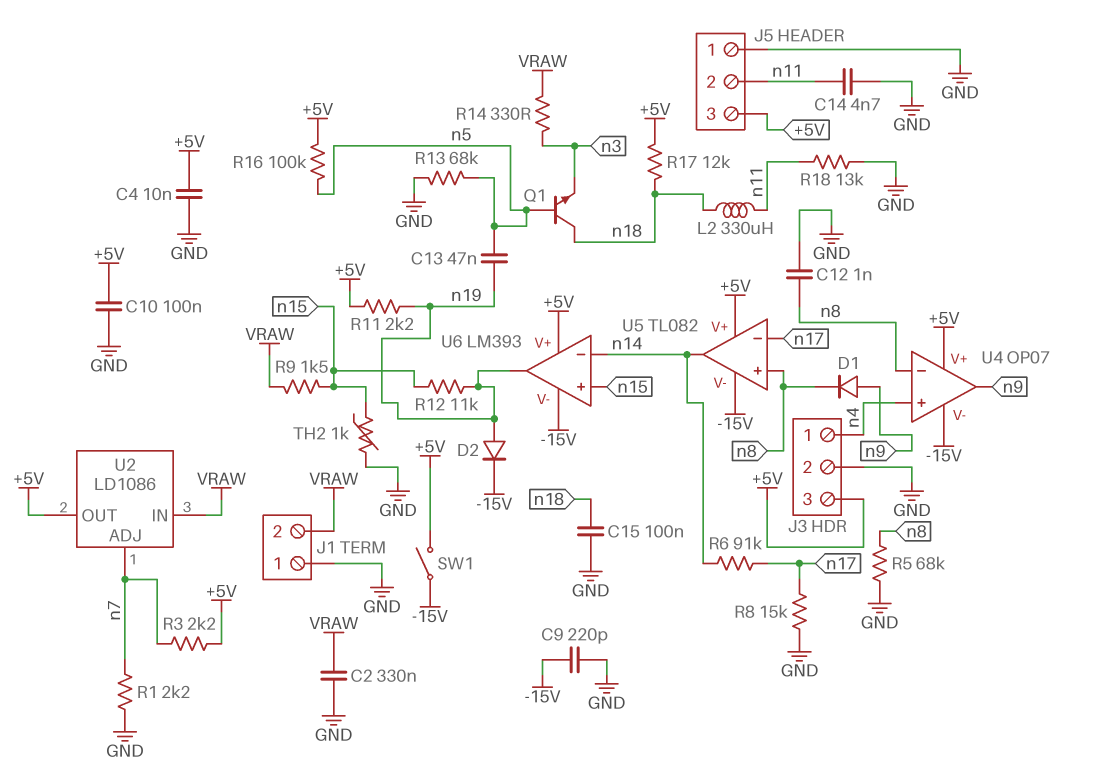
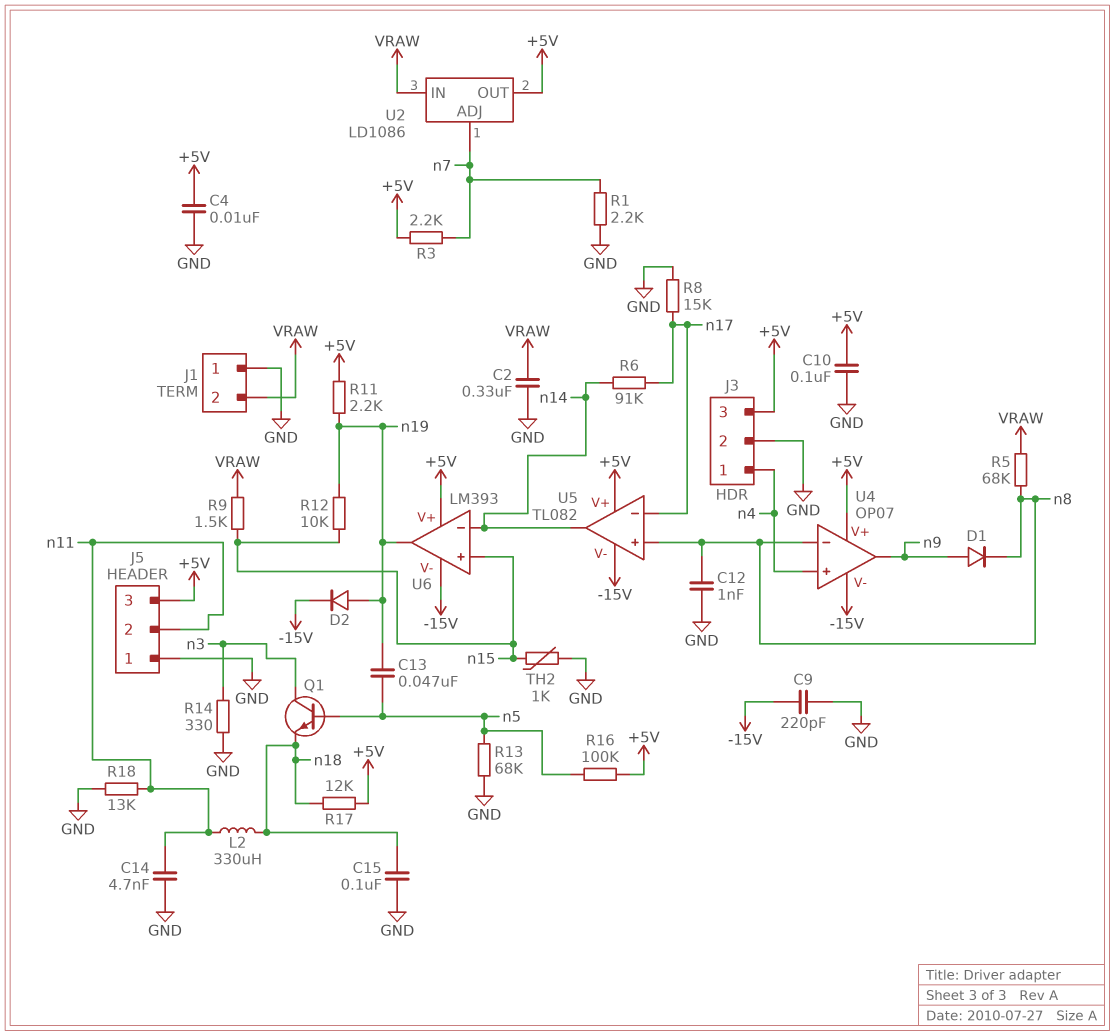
Q1: NPN (B n5, C n18, E n3) -> NPN (B n5, C n3, E n18)
R5: 68k (GND, n8) -> 68k (VRAW, n8)
R12: 11k (n15, n19) -> 10k (n15, n19)
R14: 330 (VRAW, n3) -> 330 (GND, n3)
SW1: switch (+5V, -15V) -> none

